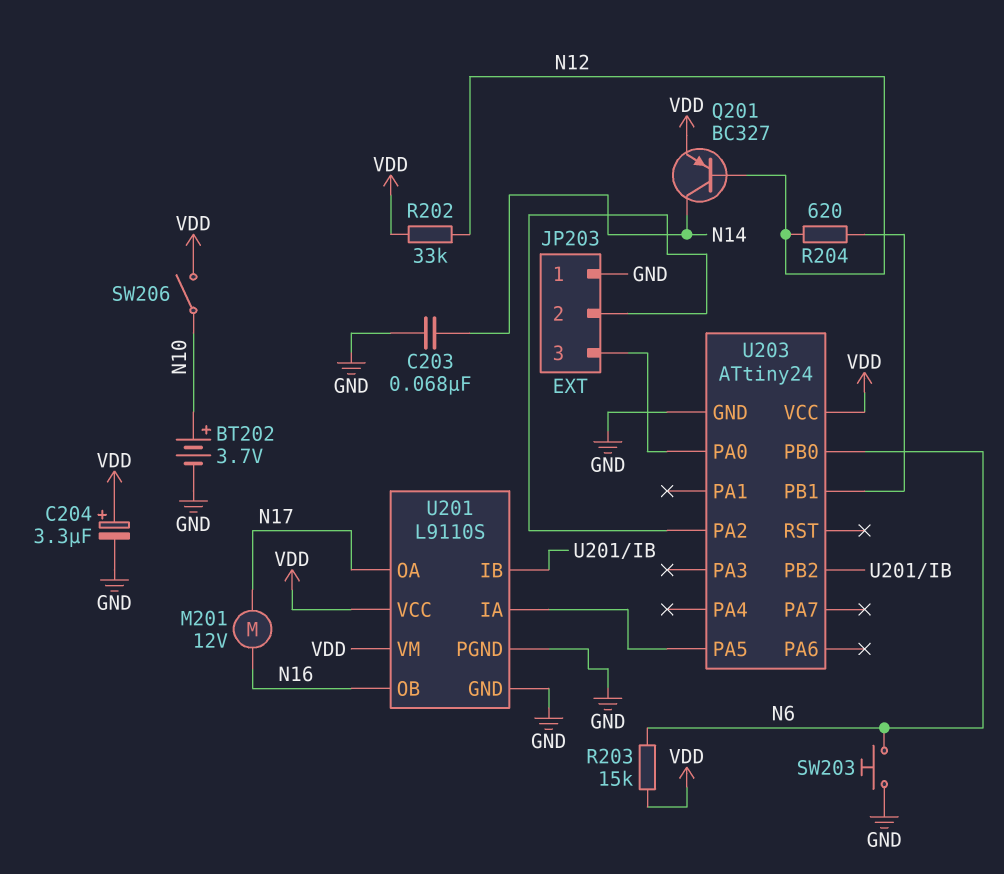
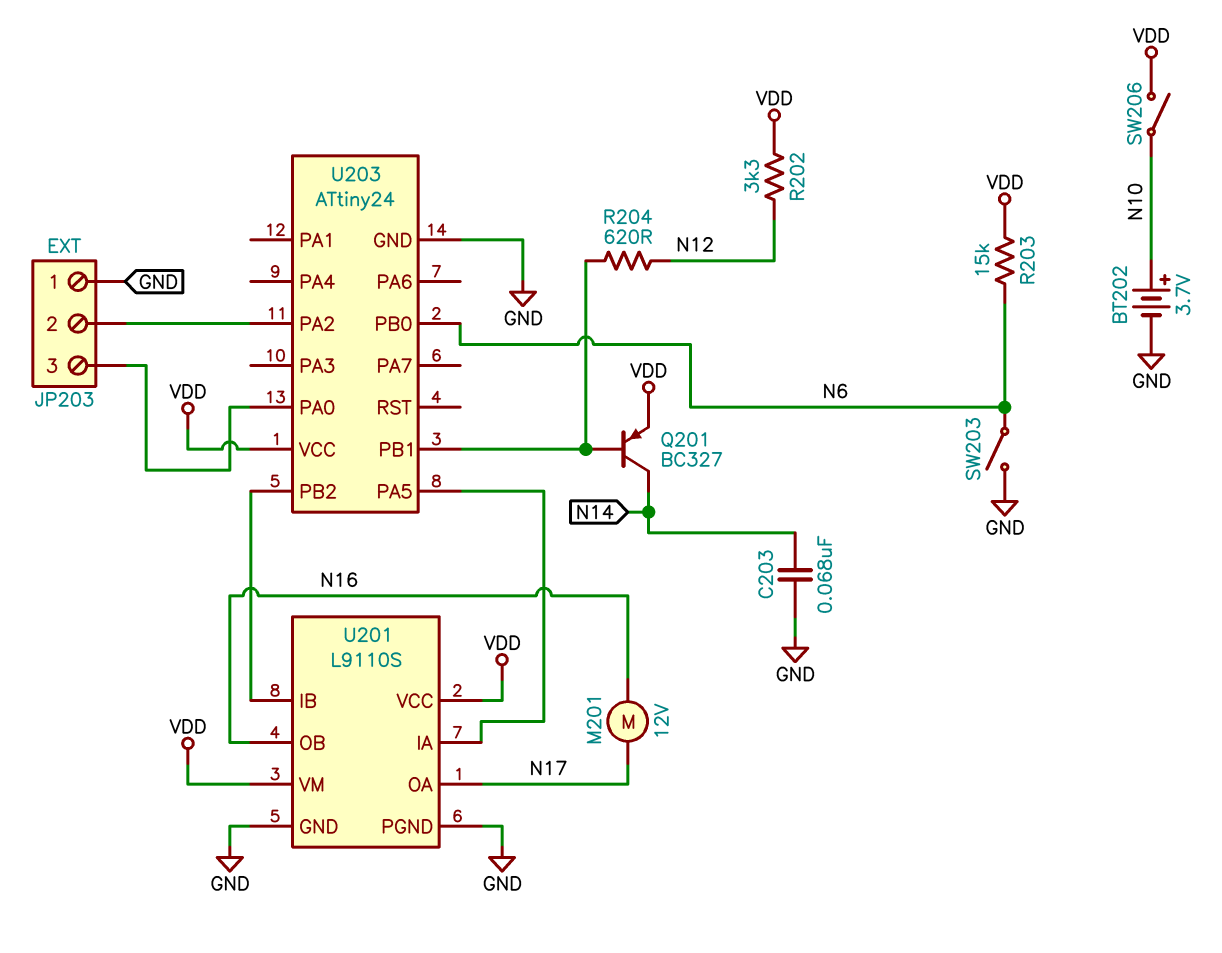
C204: 3.3uF (plus VDD, minus GND) -> none
Q201: PNP BC327 (B N12, C N14, E VDD) -> PNP BC327 (B U203/PB1, C N14, E VDD)
R202: 33k (N12, VDD) -> 3.3k (N12, VDD)
SW203: button (GND, N6) -> switch (GND, N6)

